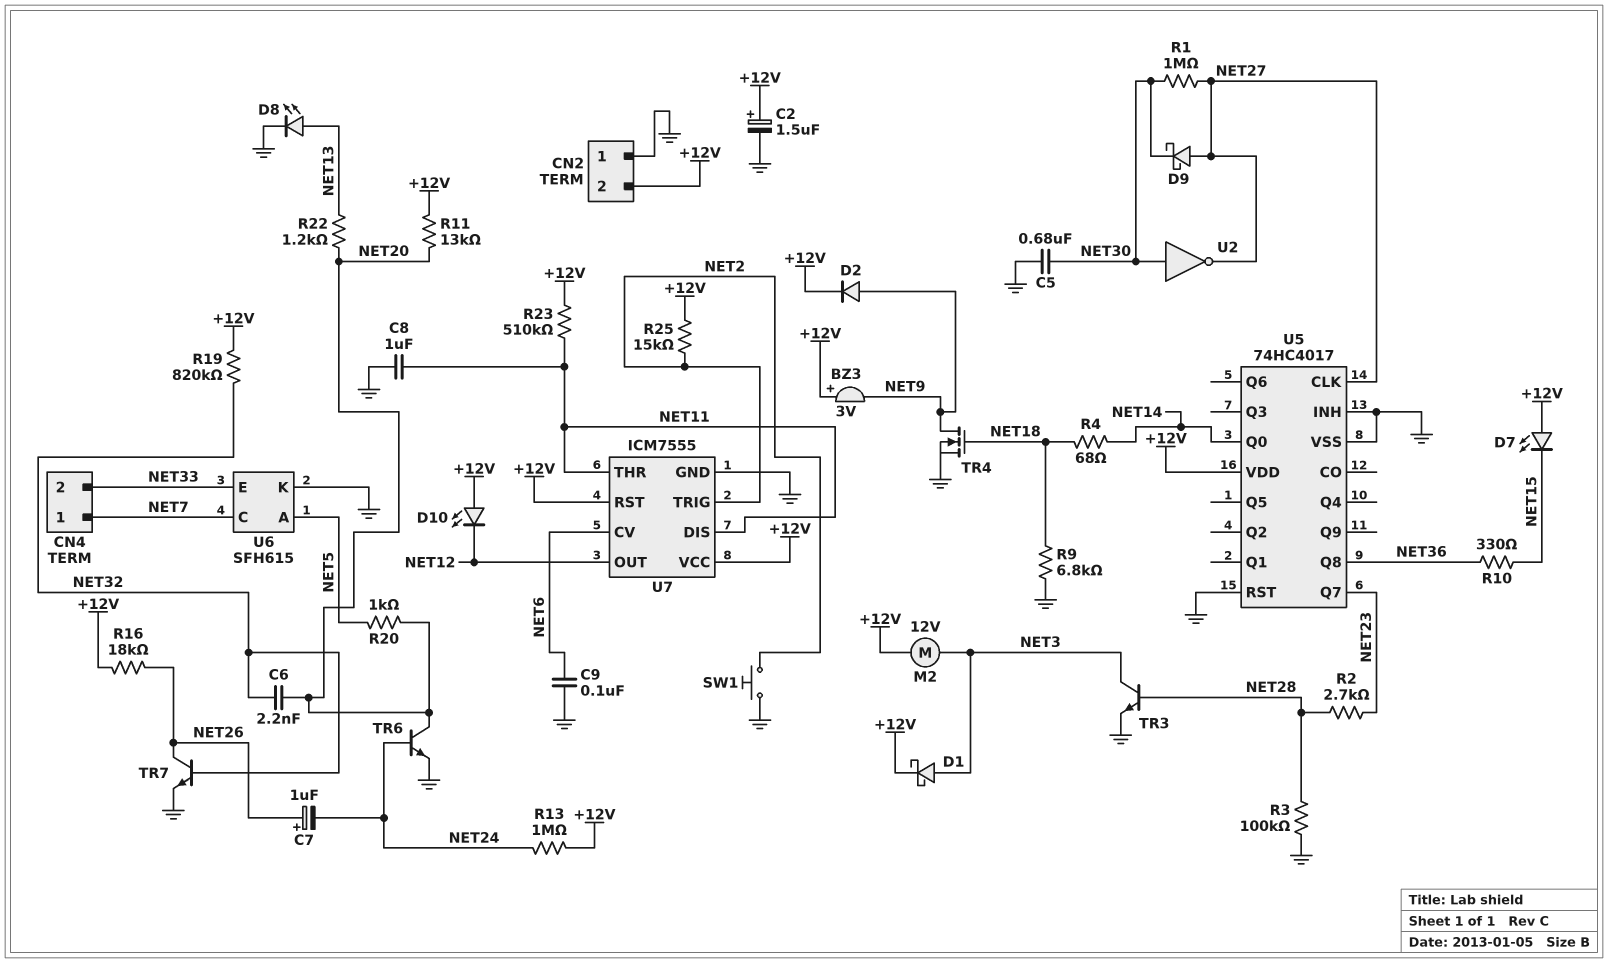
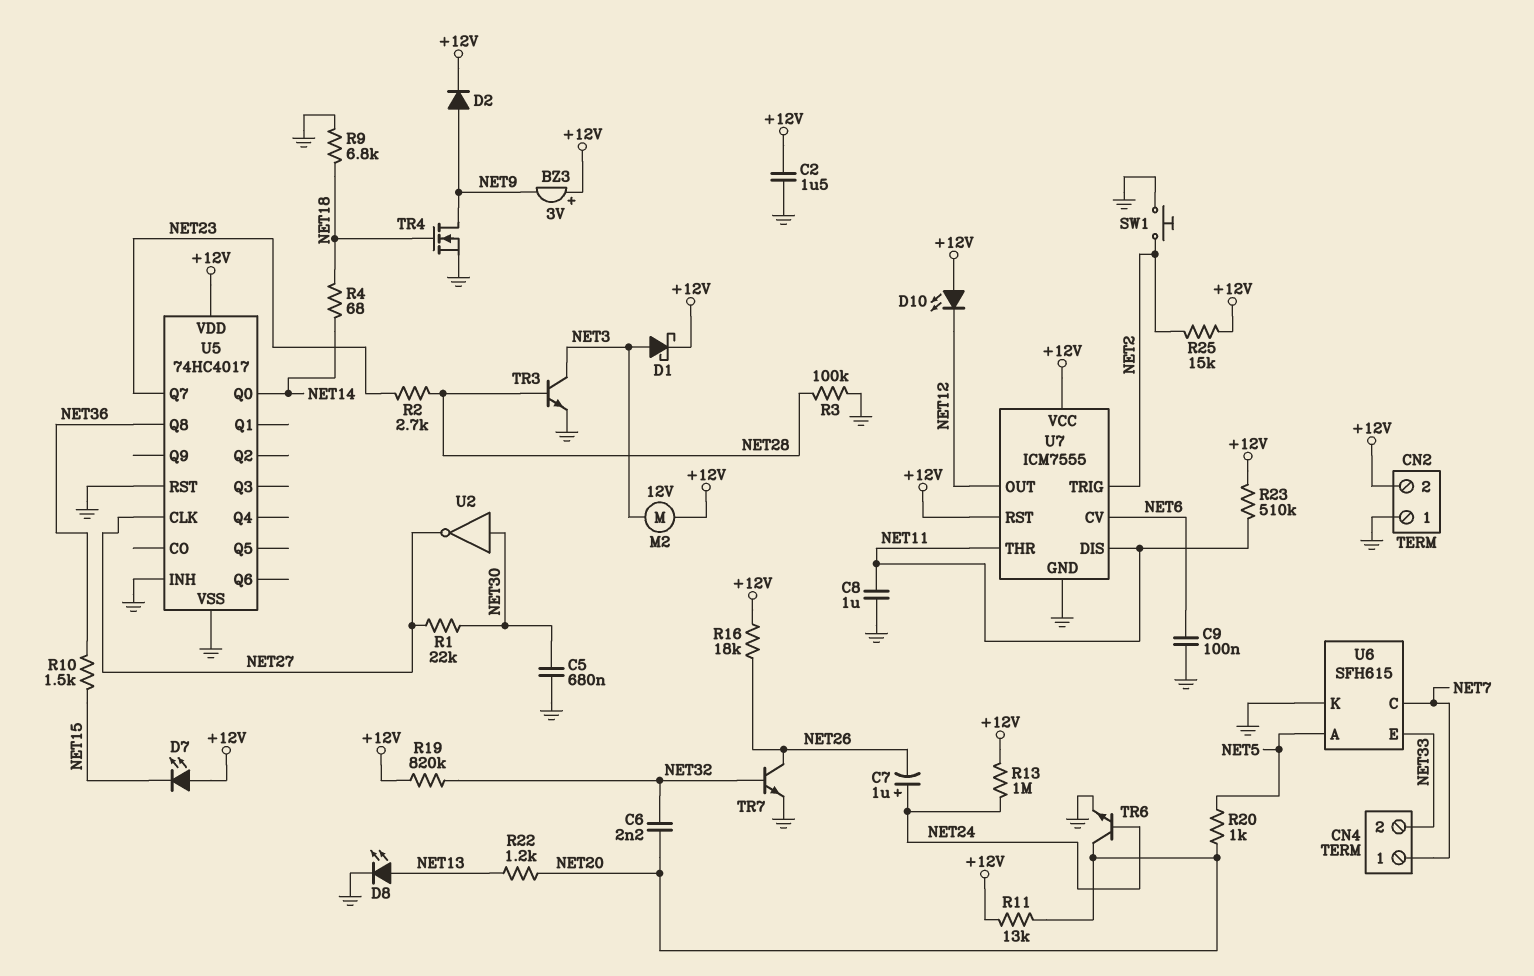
C2: 1.5uF (plus +12V, minus GND) -> 1.5uF (+12V, GND)
C7: 1uF (plus NET26, minus NET24) -> 1uF (plus NET24, minus NET26)
D9: schottky (A NET27, K NET30) -> none
R1: 1M (NET27, NET30) -> 22k (NET27, NET30)
R10: 330 (NET15, NET36) -> 1.5k (NET15, NET36)

